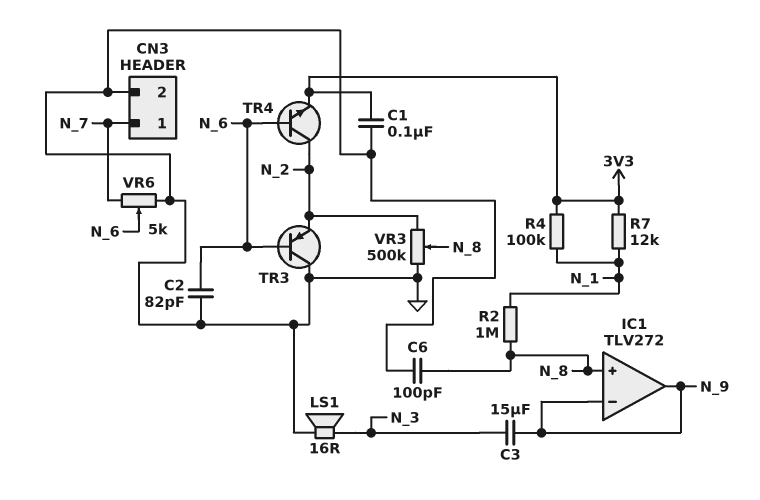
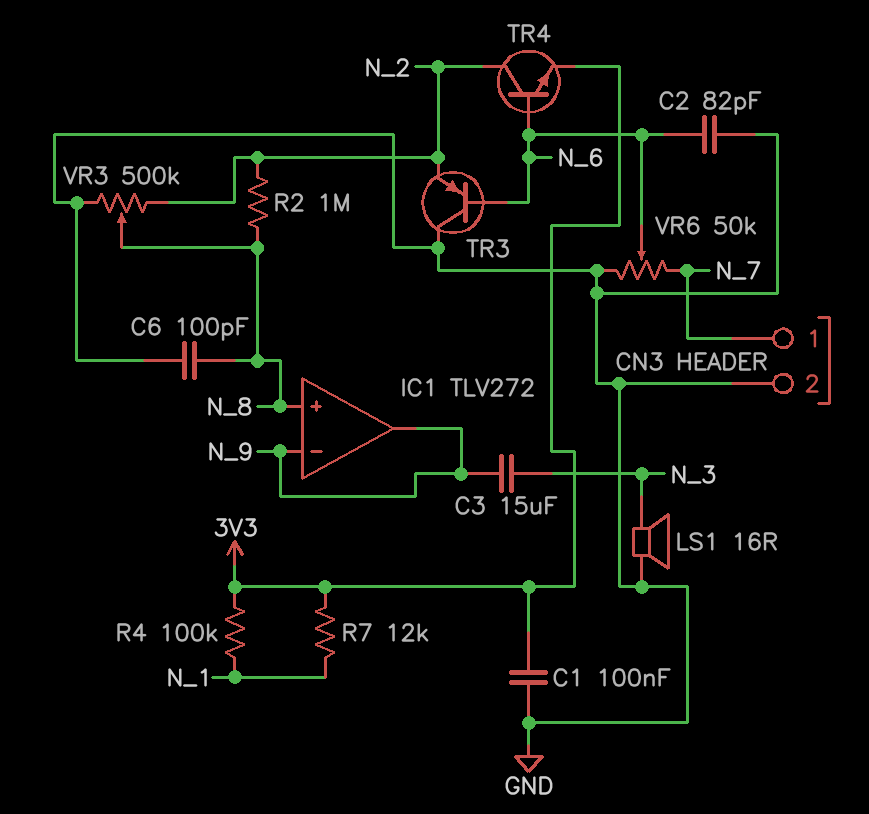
R2: 1M (N_1, N_8) -> 1M (N_2, N_8)
VR6: 5k (GND, N_7, wiper N_6) -> 50k (GND, N_7, wiper N_6)

